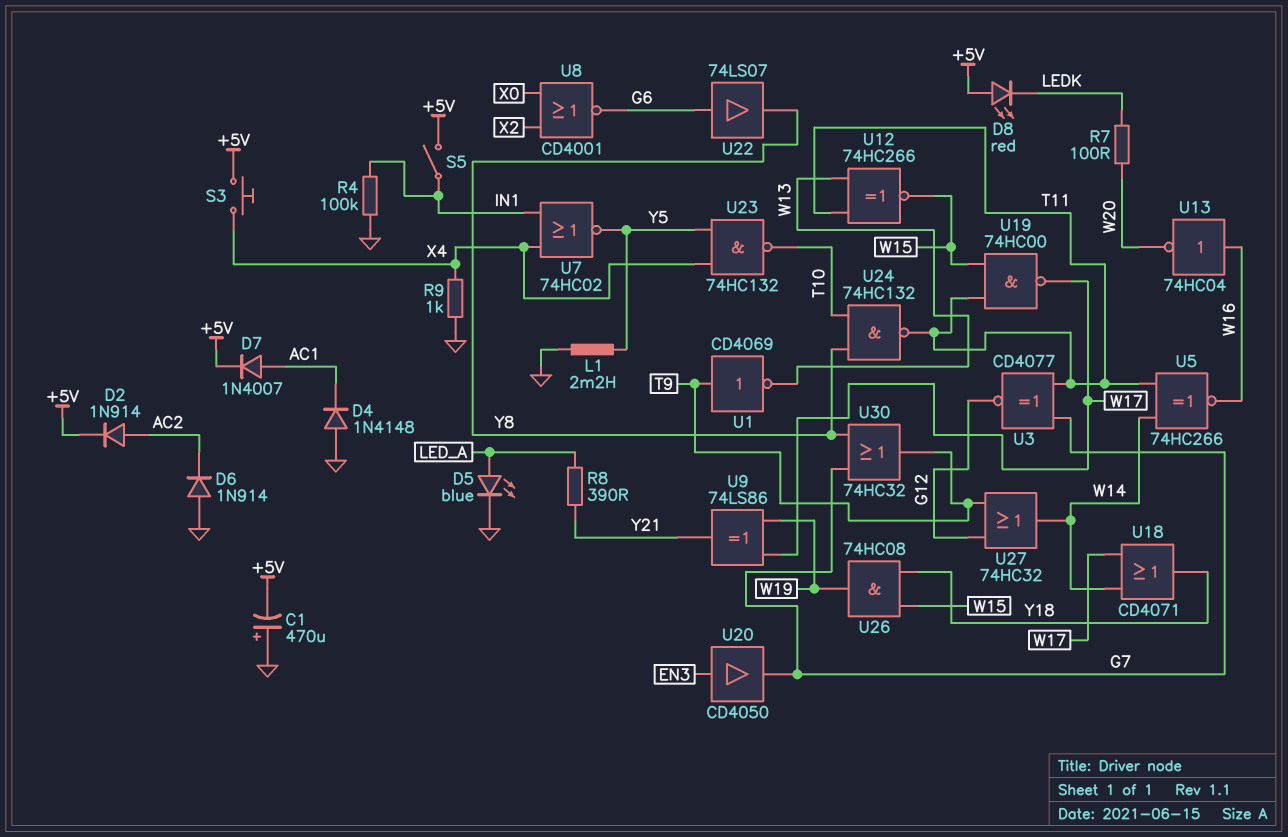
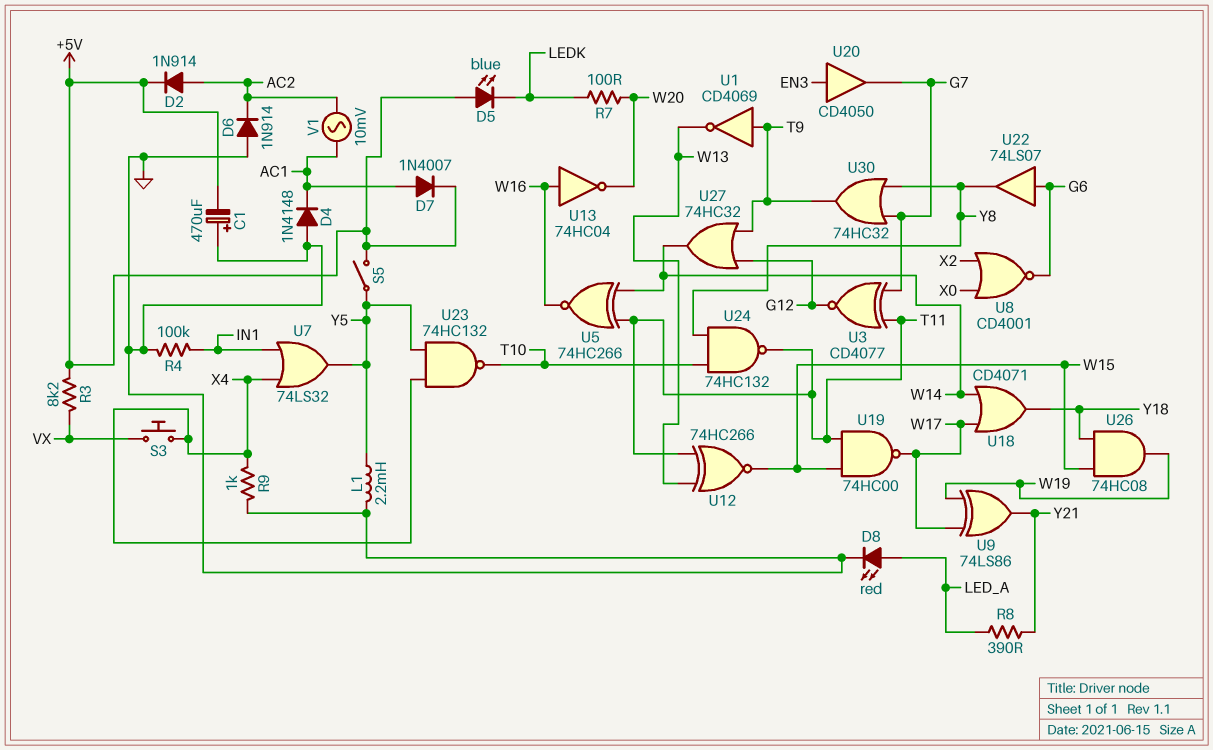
D5: LED blue (A LED_A, K GND) -> LED blue (A +5V, K LEDK)
D8: LED red (A +5V, K LEDK) -> LED red (A LED_A, K GND)
R3: none -> 8.2k (+5V, VX)
S3: button (+5V, X4) -> button (VX, X4)
S5: switch (+5V, IN1) -> switch (+5V, Y5)
U7: NOR 74HC02 (in IN1, in X4, out Y5) -> OR 74LS32 (in IN1, in X4, out Y5)
V1: none -> AC 10mV (AC1, AC2)

